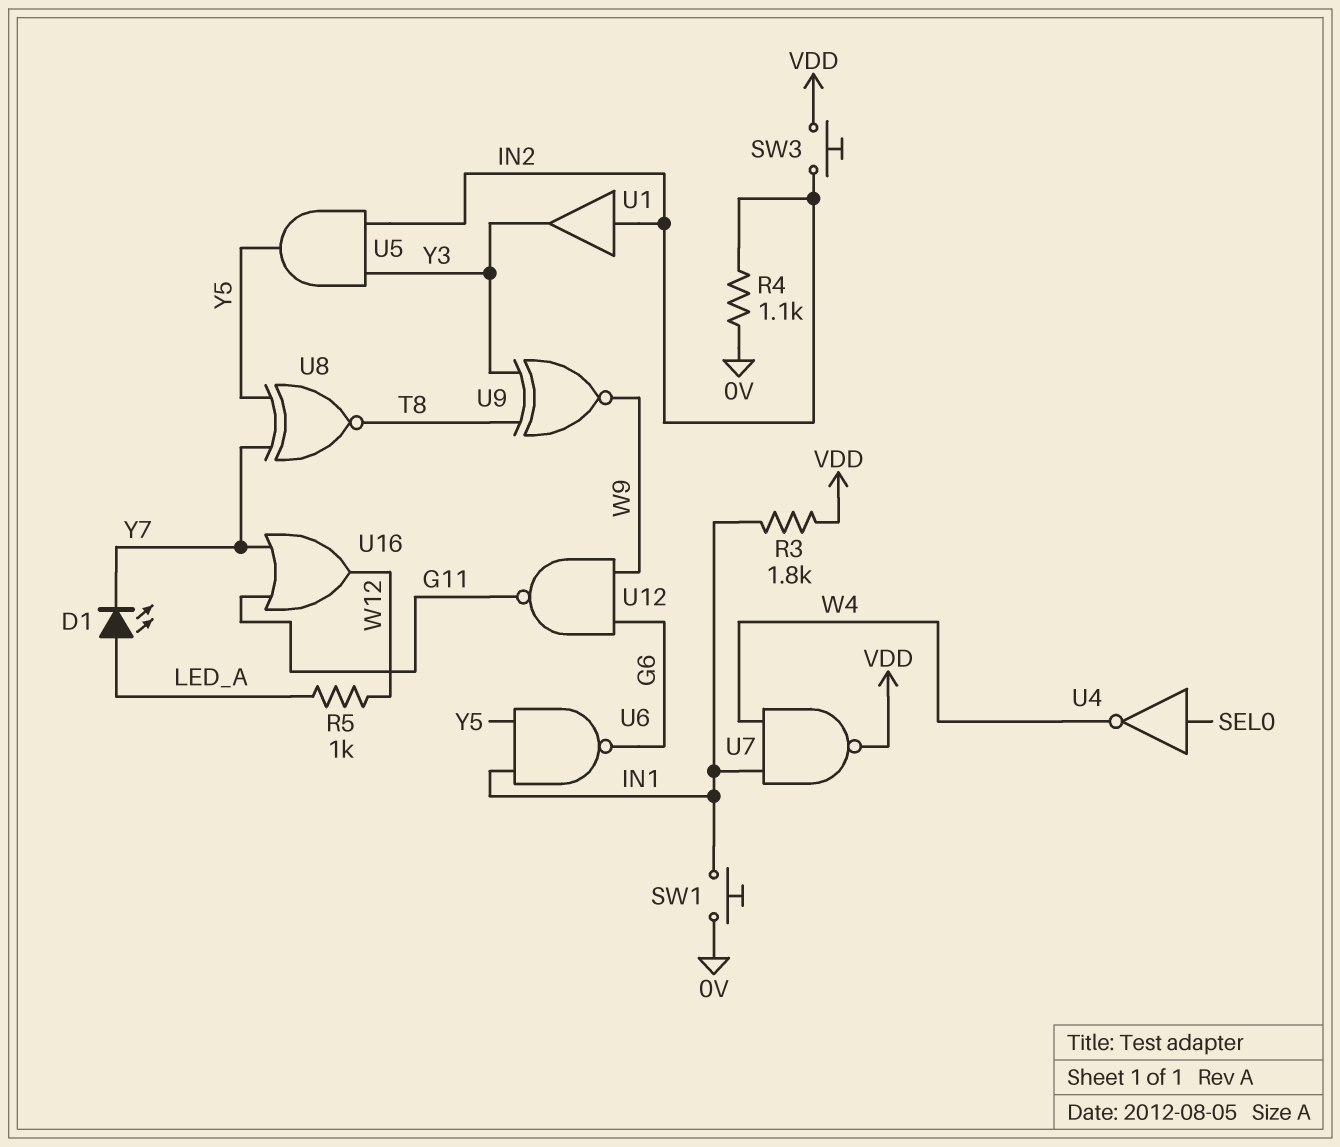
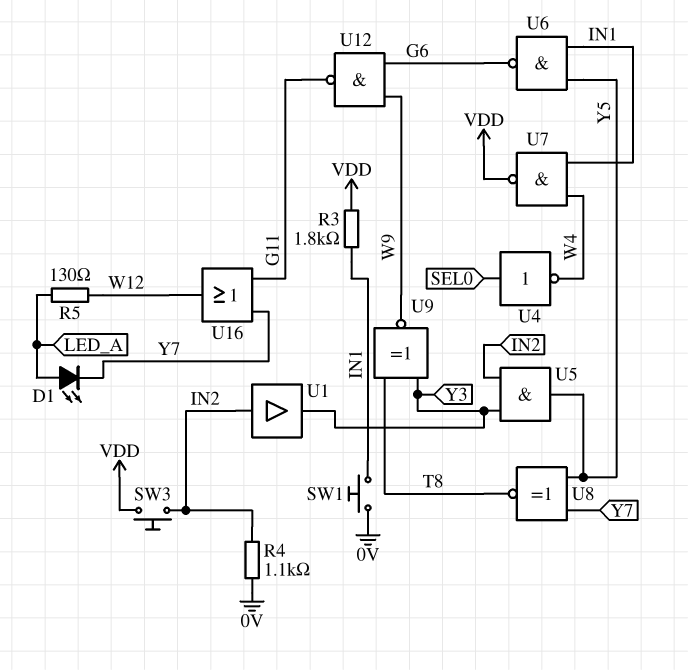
R5: 1k (LED_A, W12) -> 130 (LED_A, W12)

